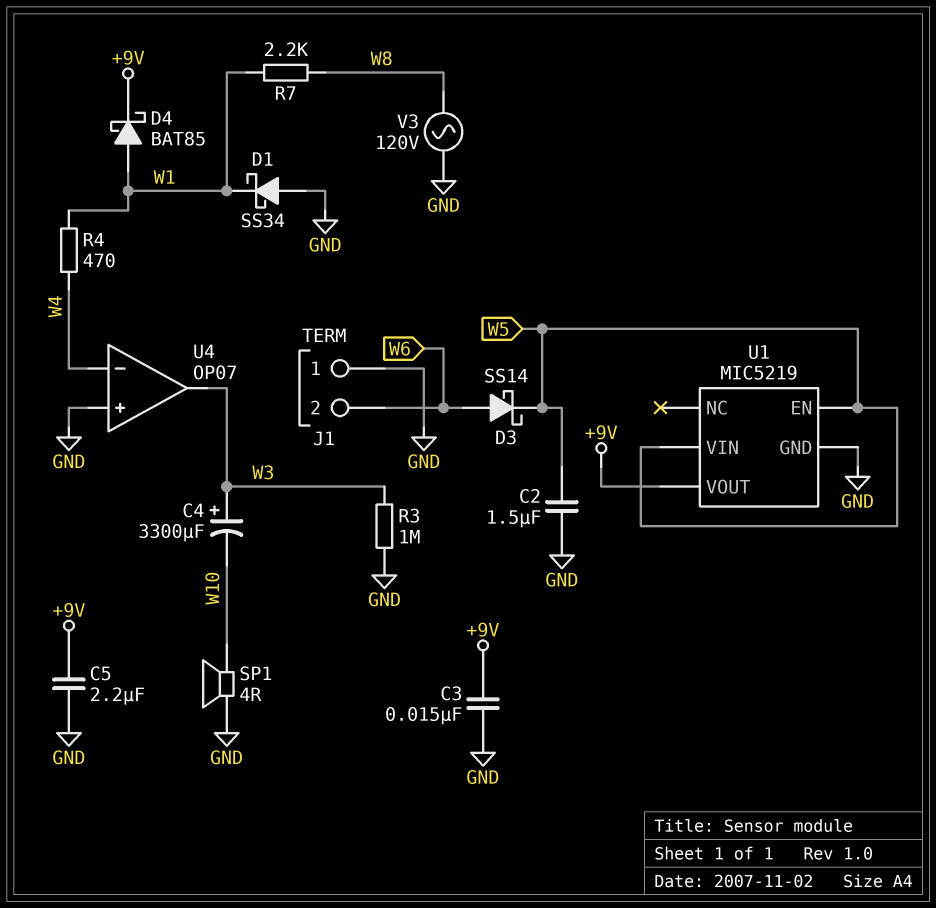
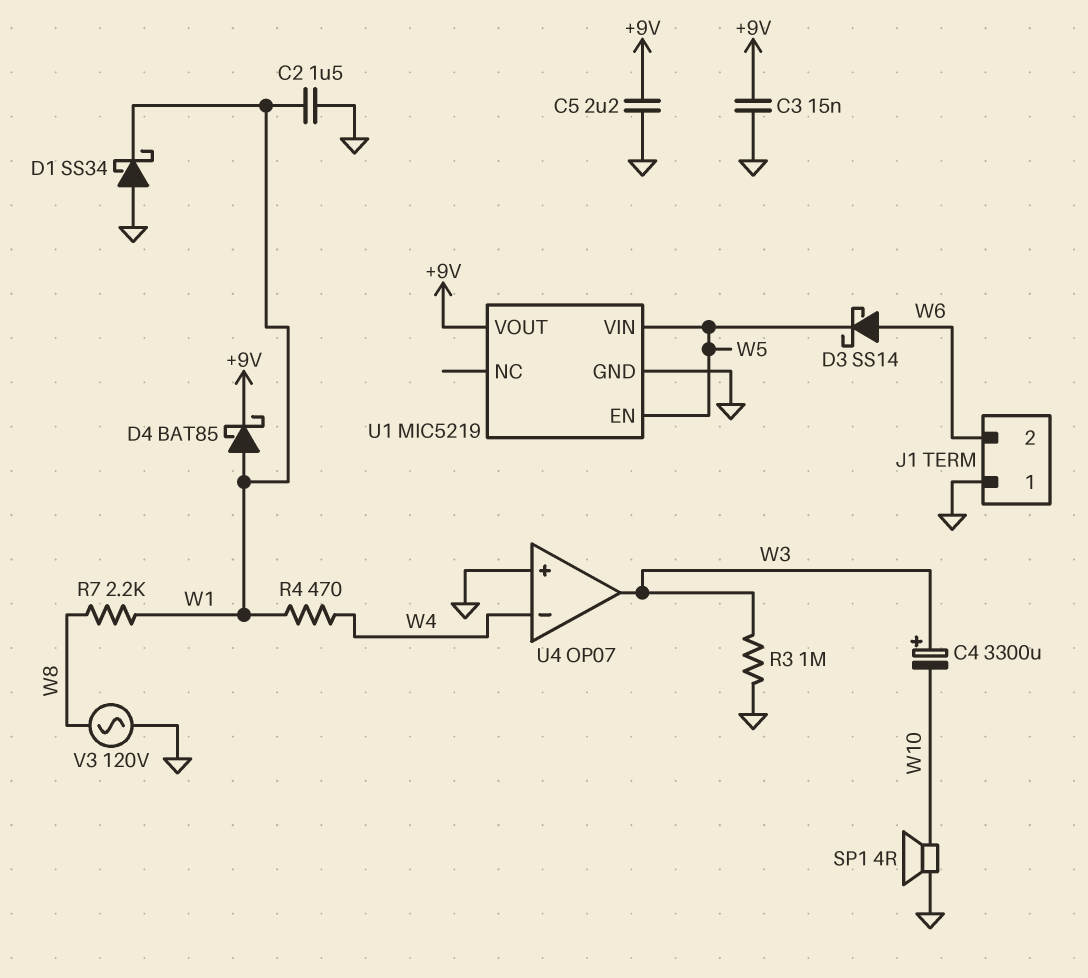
C2: 1.5uF (GND, W5) -> 1.5uF (GND, W1)

